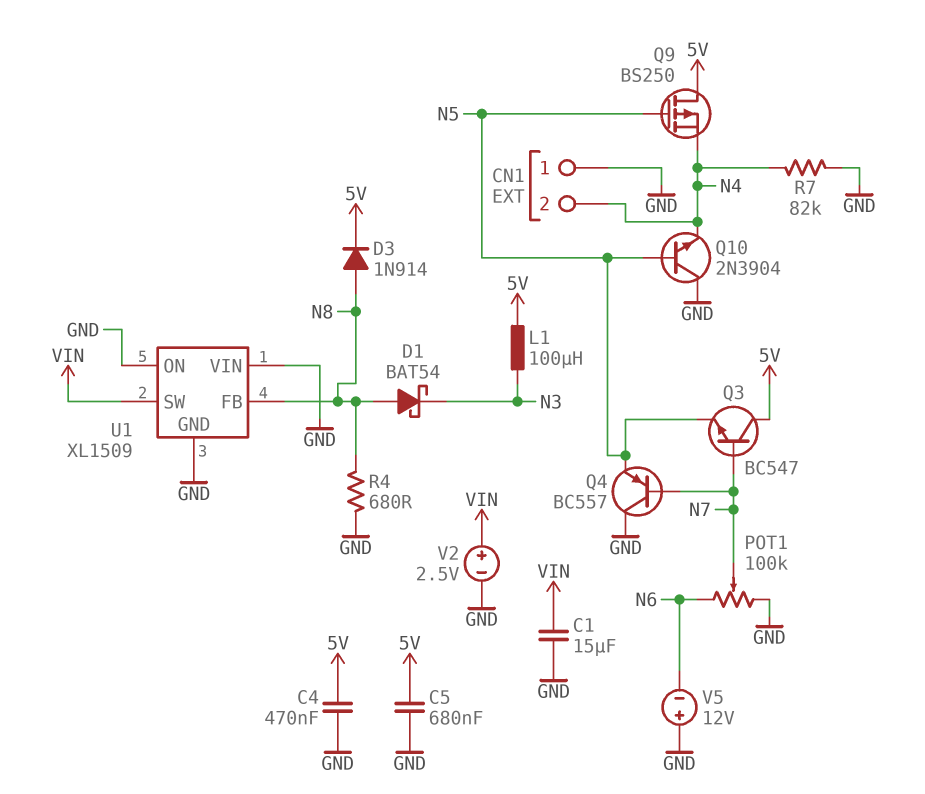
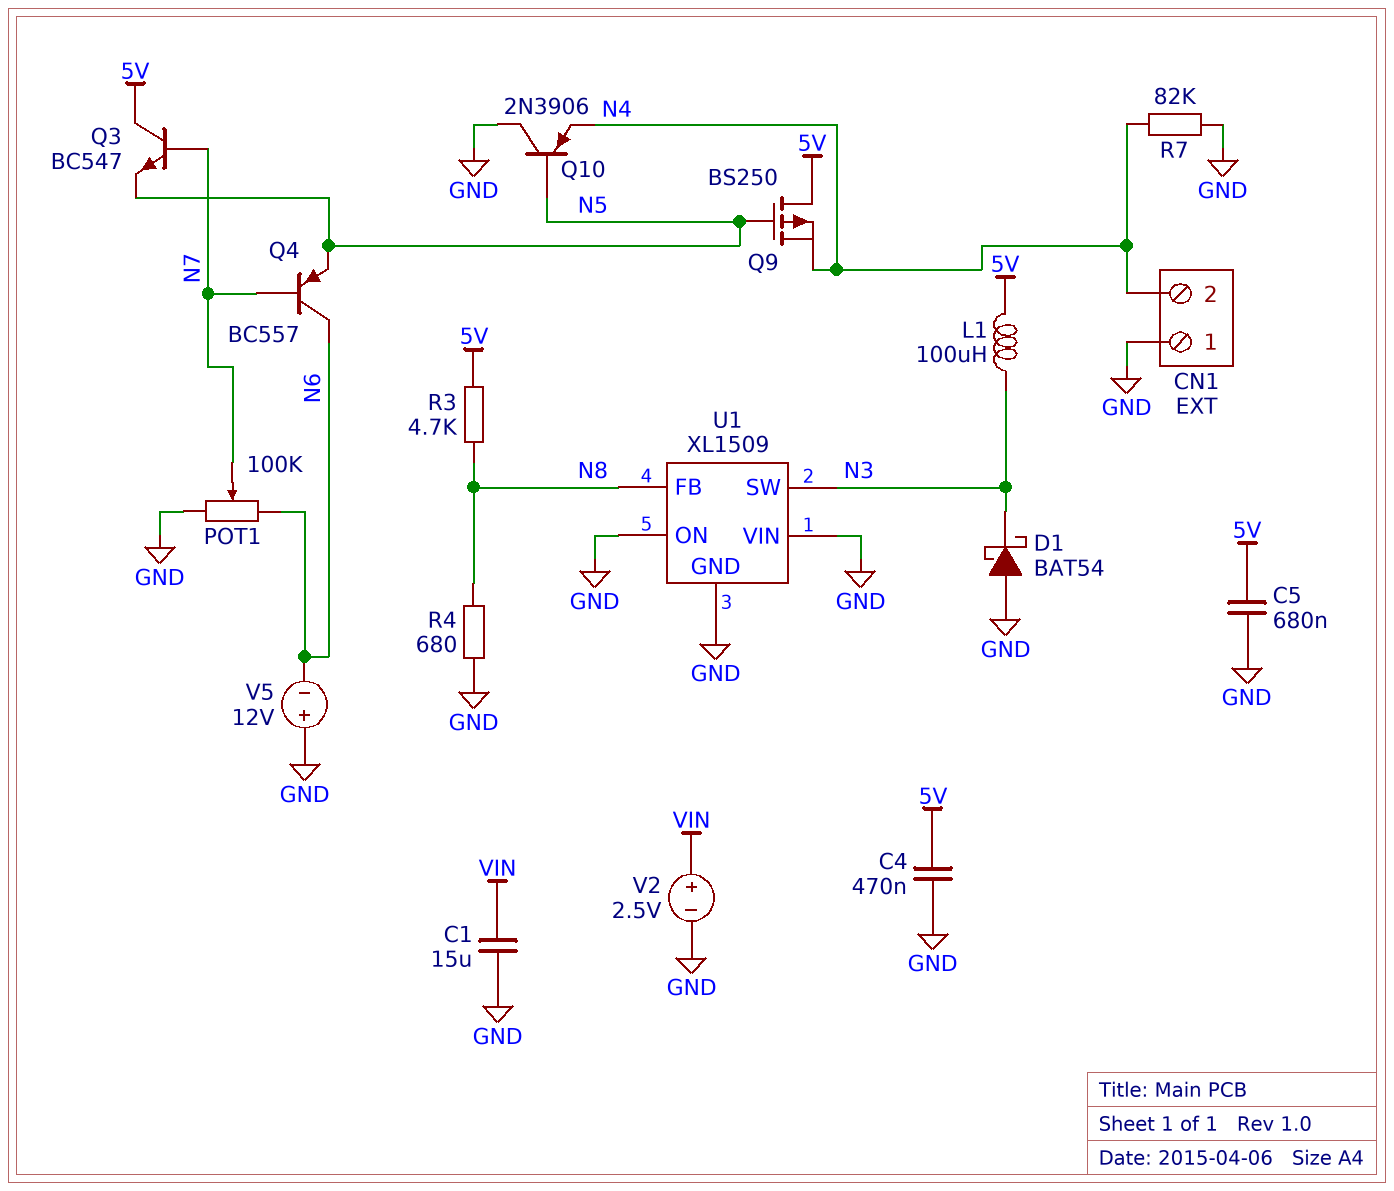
D1: schottky BAT54 (A N8, K N3) -> schottky BAT54 (A GND, K N3)
D3: diode 1N914 (A N8, K 5V) -> none
Q4: PNP BC557 (B N7, C GND, E N5) -> PNP BC557 (B N7, C N6, E N5)
Q10: NPN 2N3904 (B N5, C GND, E N4) -> PNP 2N3906 (B N5, C GND, E N4)
R3: none -> 4.7k (5V, N8)
U1 pin SW: VIN -> N3

